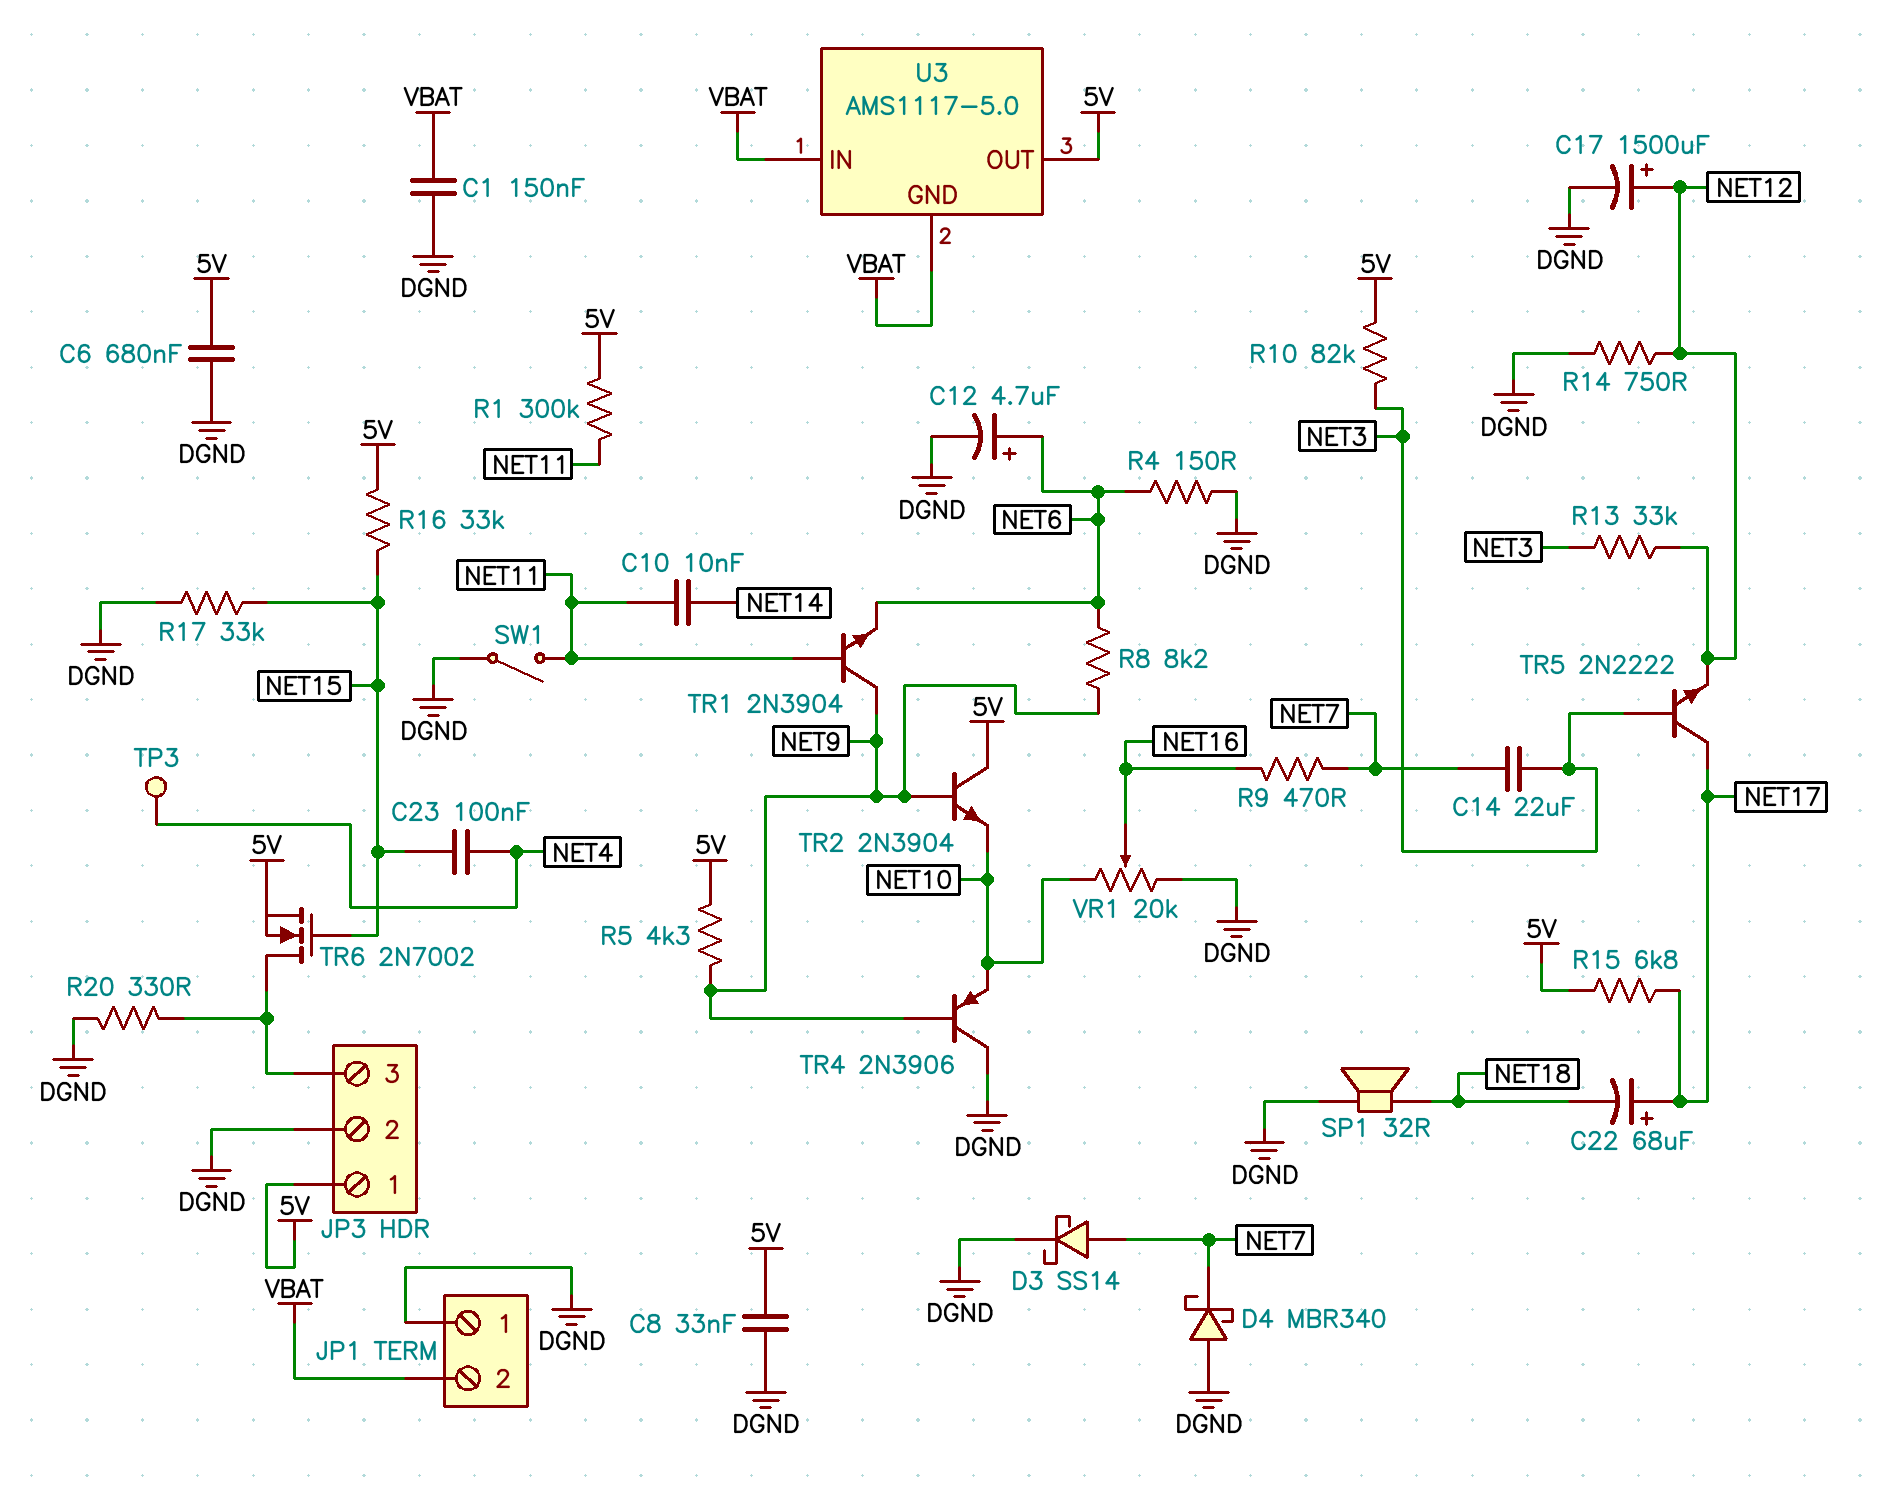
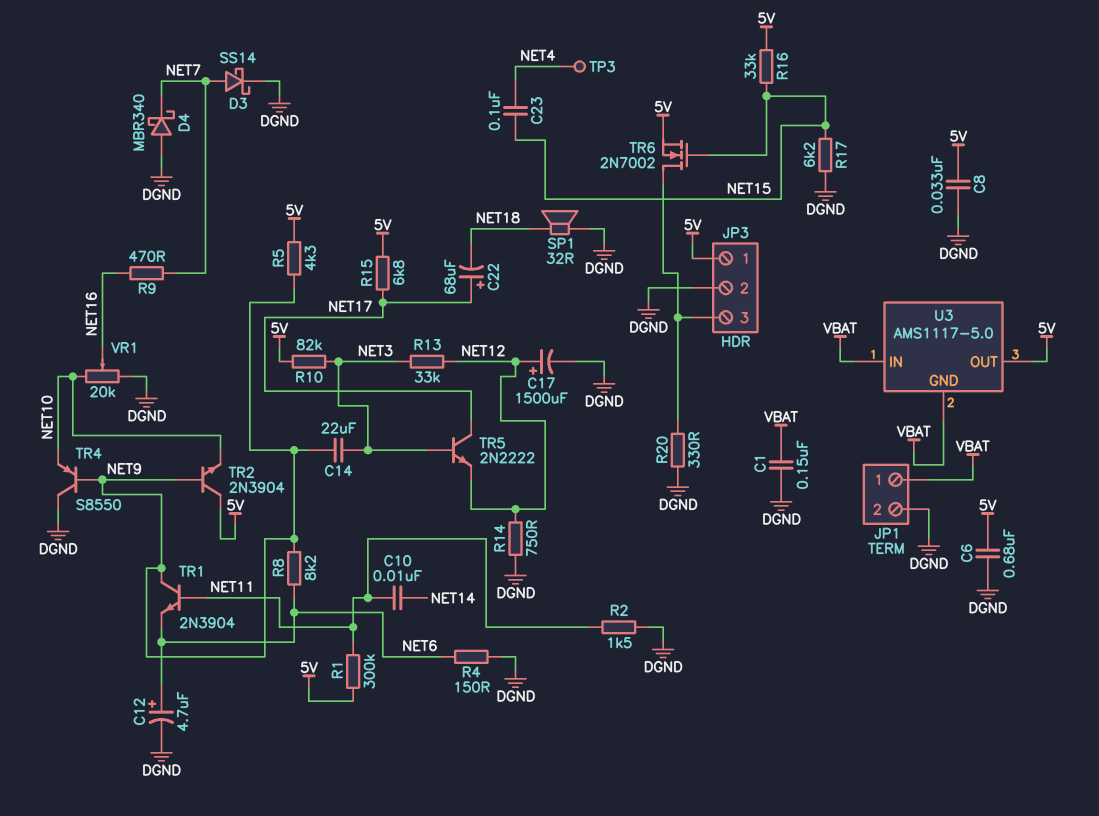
C14: 22uF (NET3, NET7) -> 22uF (NET3, NET9)
JP1 pin 1: DGND -> VBAT
JP1 pin 2: VBAT -> DGND
R2: none -> 1.5k (DGND, NET11)
R17: 33k (DGND, NET15) -> 6.2k (DGND, NET15)
SW1: switch (DGND, NET11) -> none
TR4: PNP 2N3906 (B NET9, C DGND, E NET10) -> PNP S8550 (B NET9, C DGND, E NET10)

